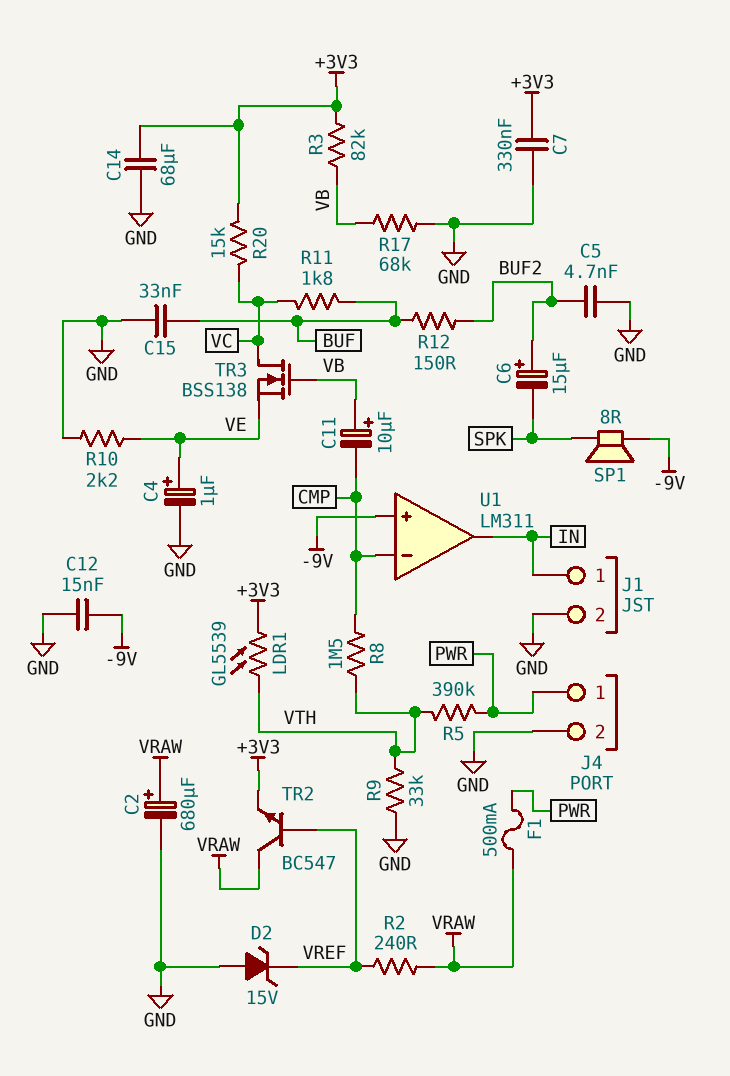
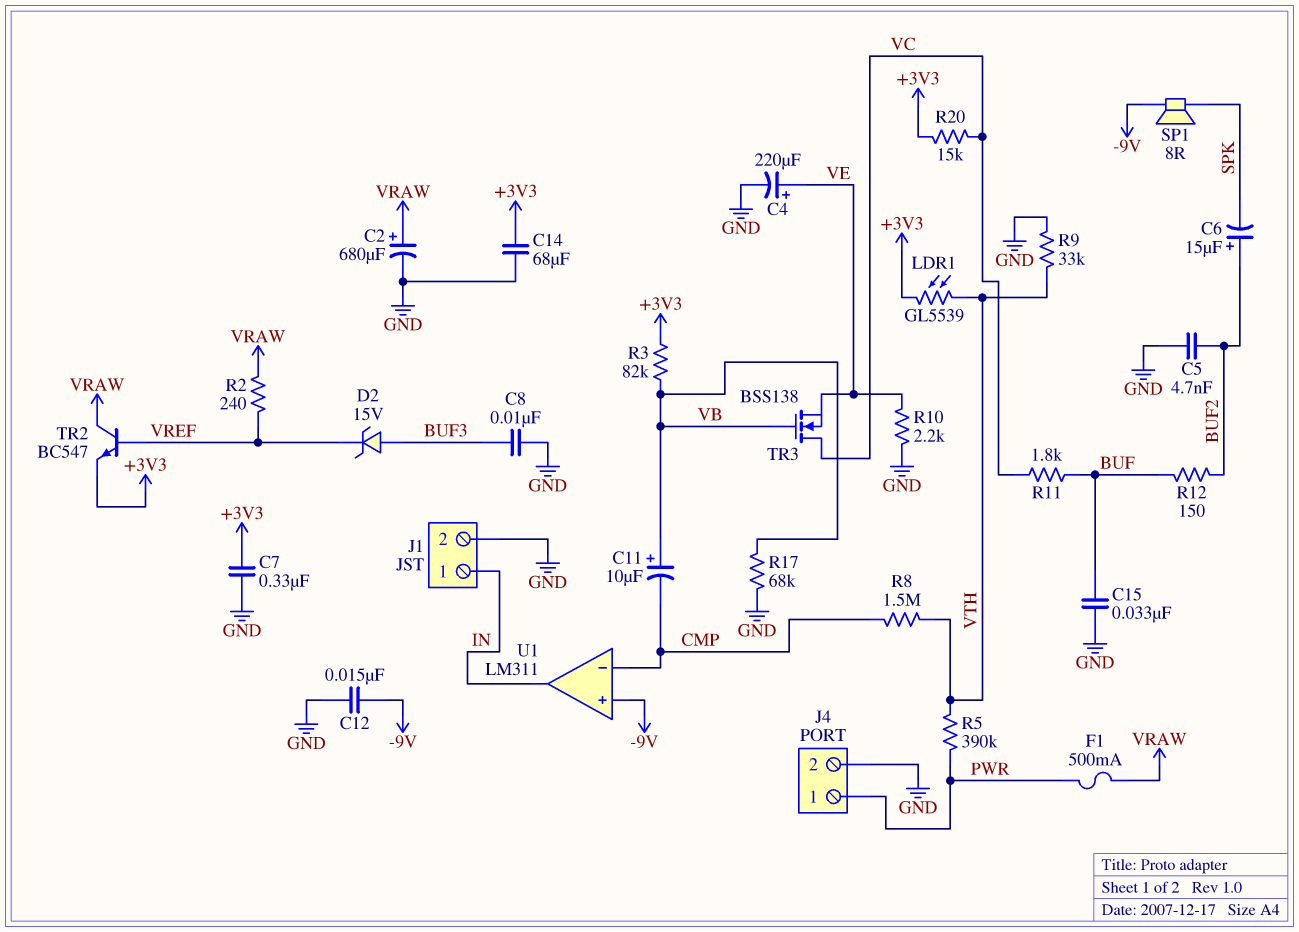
C4: 1uF (plus VE, minus GND) -> 220uF (plus VE, minus GND)
C8: none -> 10nF (BUF3, GND)
D2: zener 15V (A GND, K VREF) -> zener 15V (A BUF3, K VREF)

